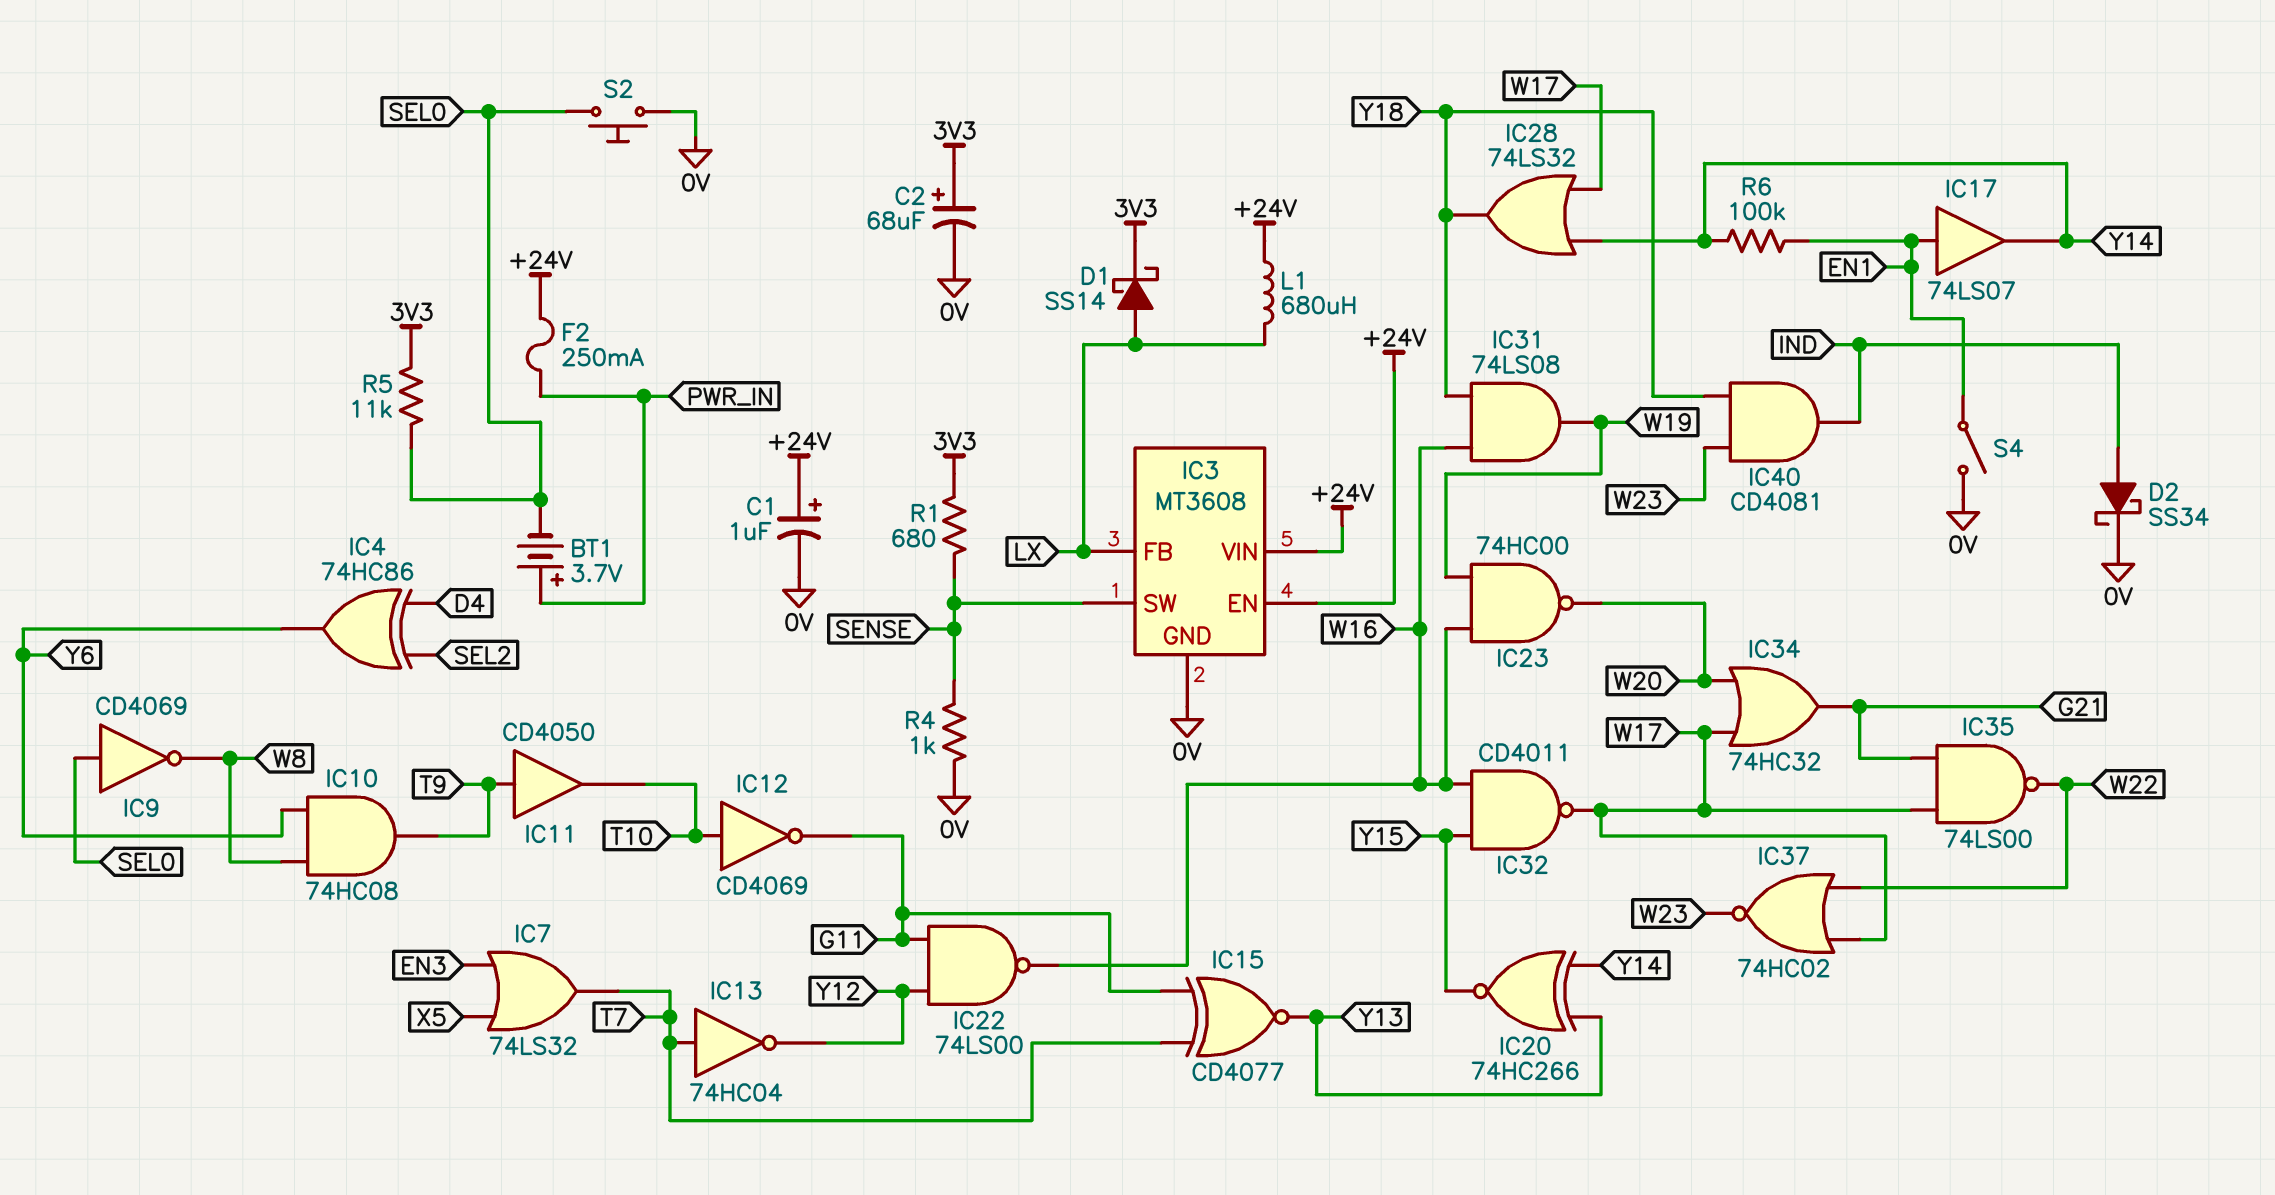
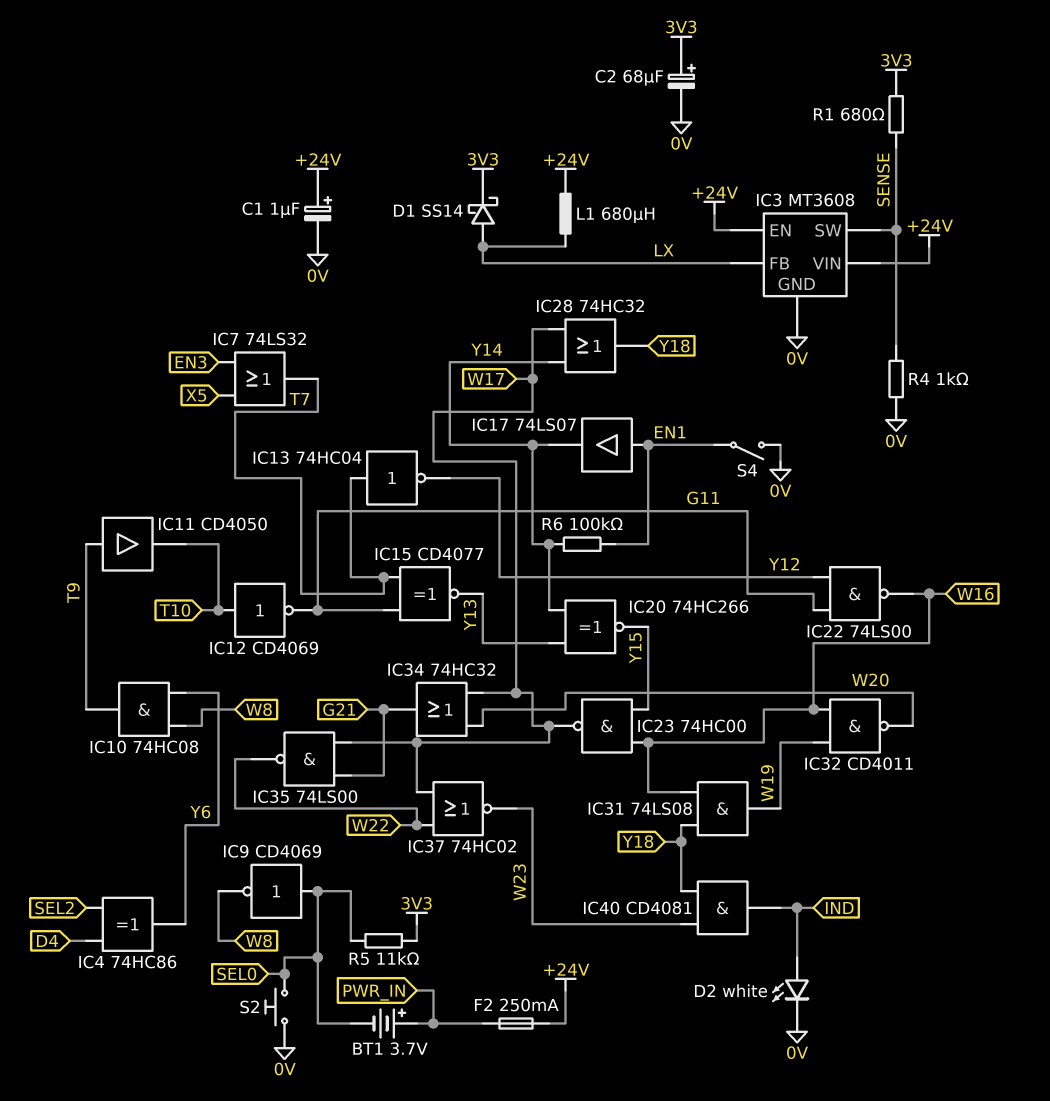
D2: schottky SS34 (A IND, K 0V) -> LED white (A IND, K 0V)
IC23: NAND 74HC00 (in W16, in W19, out W20) -> NAND 74HC00 (in W16, in Y15, out W17)
IC28: OR 74LS32 (in W17, in Y14, out Y18) -> OR 74HC32 (in W17, in Y14, out Y18)
IC32: NAND CD4011 (in W16, in Y15, out W17) -> NAND CD4011 (in W16, in W19, out W20)

